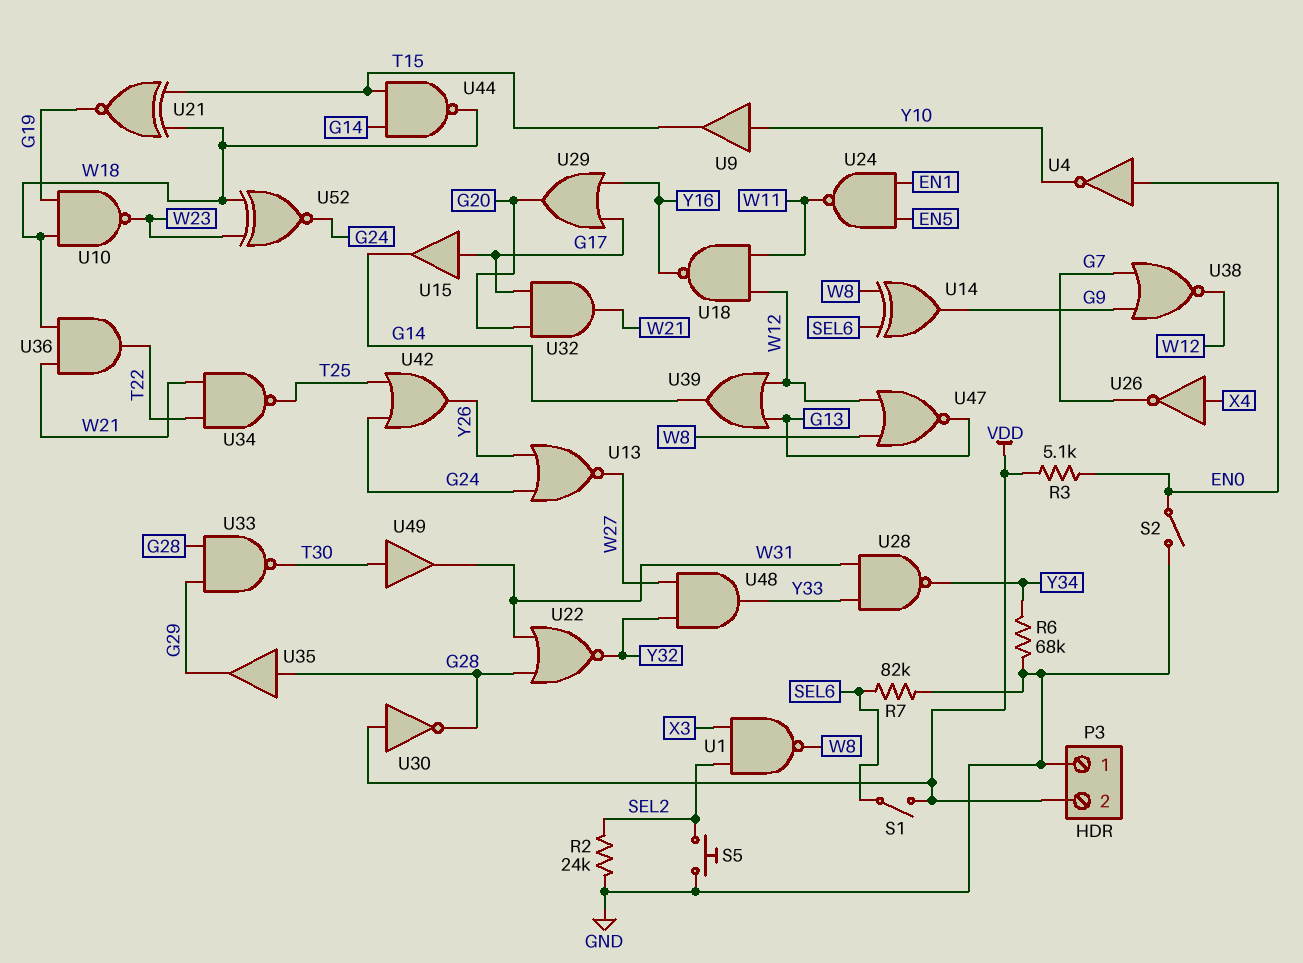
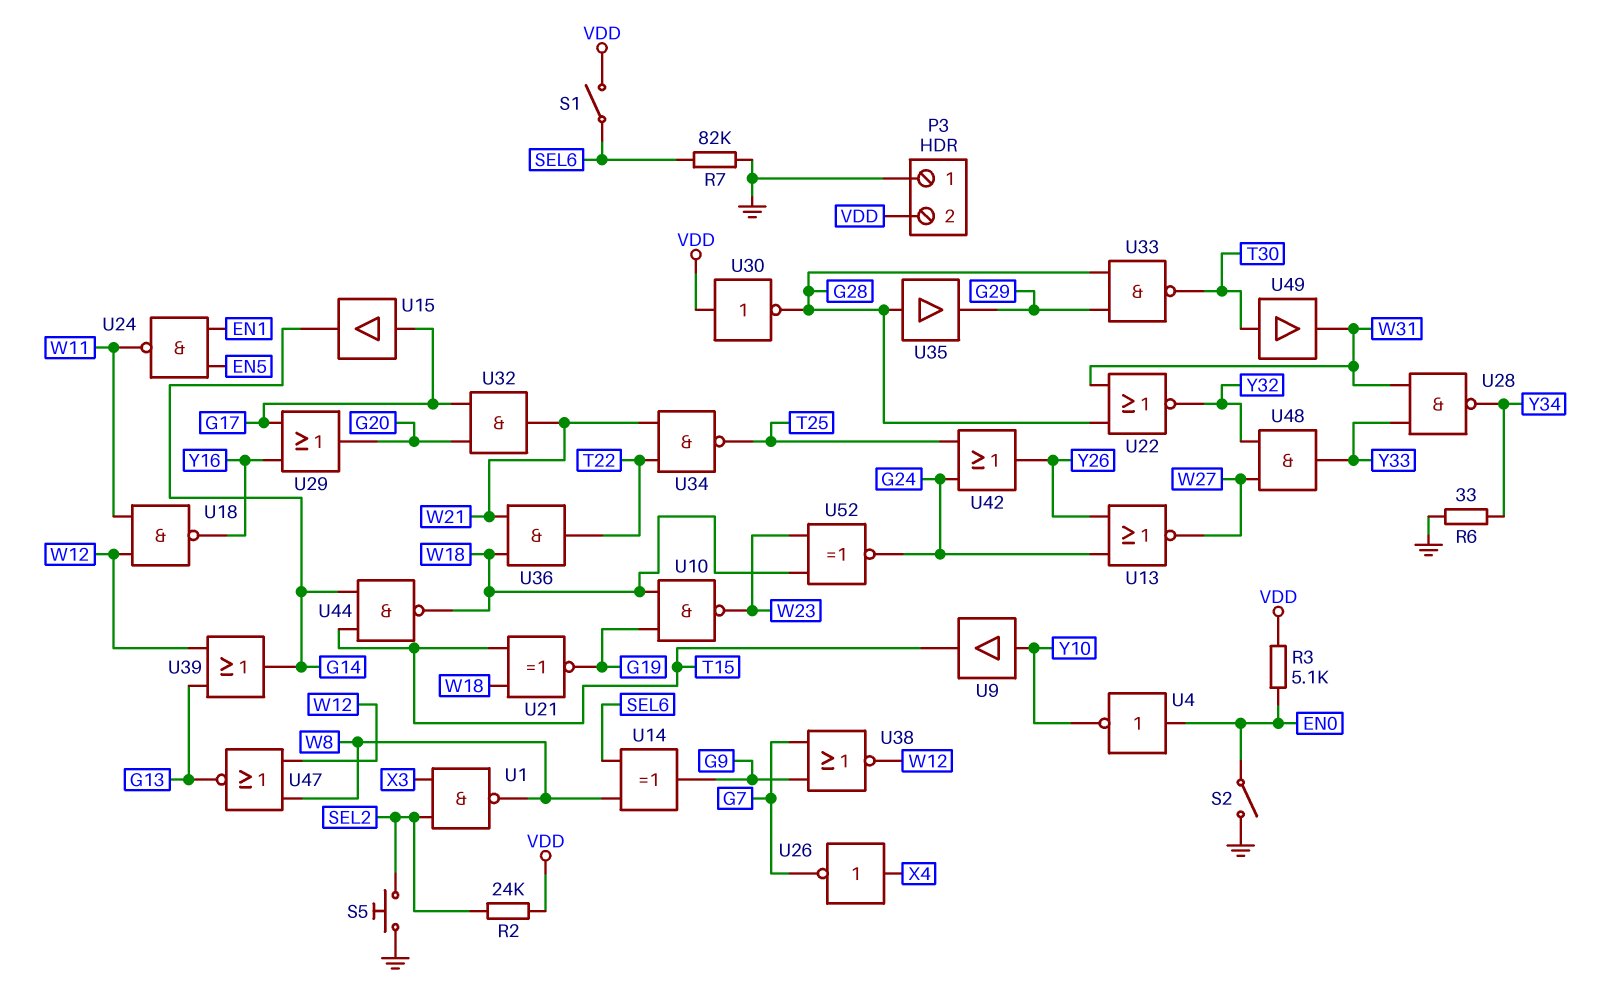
R2: 24k (GND, SEL2) -> 24k (SEL2, VDD)
R6: 68k (GND, Y34) -> 33 (GND, Y34)

